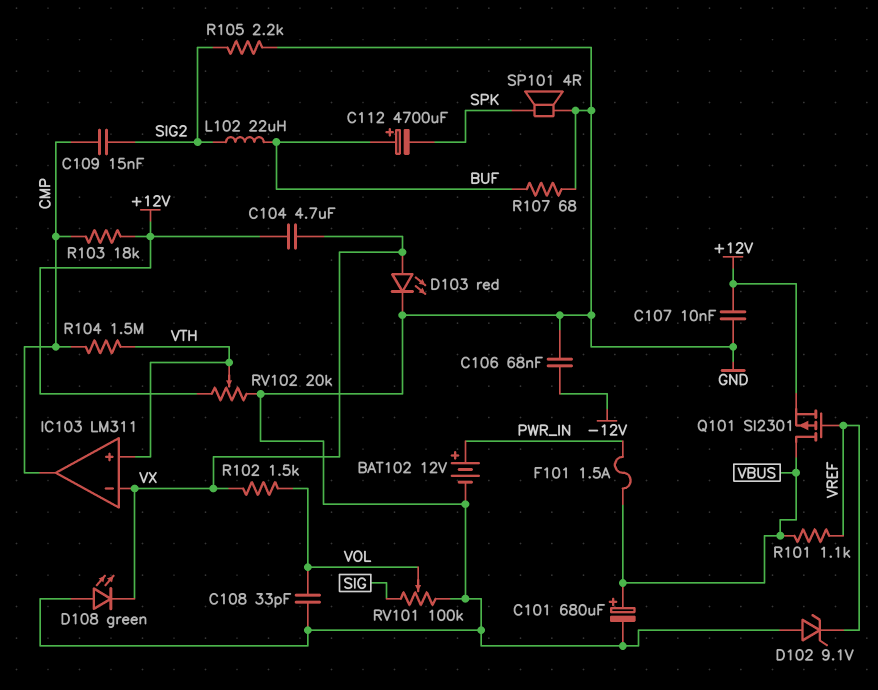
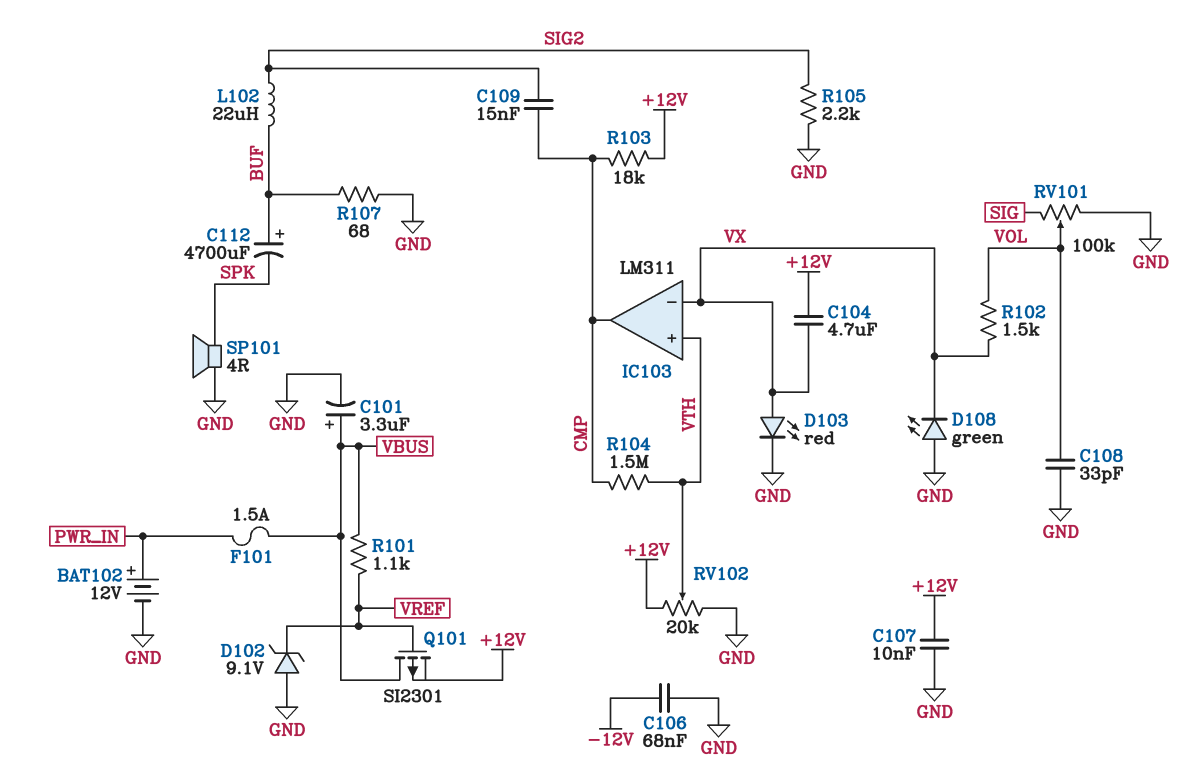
C101: 680uF (plus VBUS, minus GND) -> 3.3uF (plus VBUS, minus GND)

